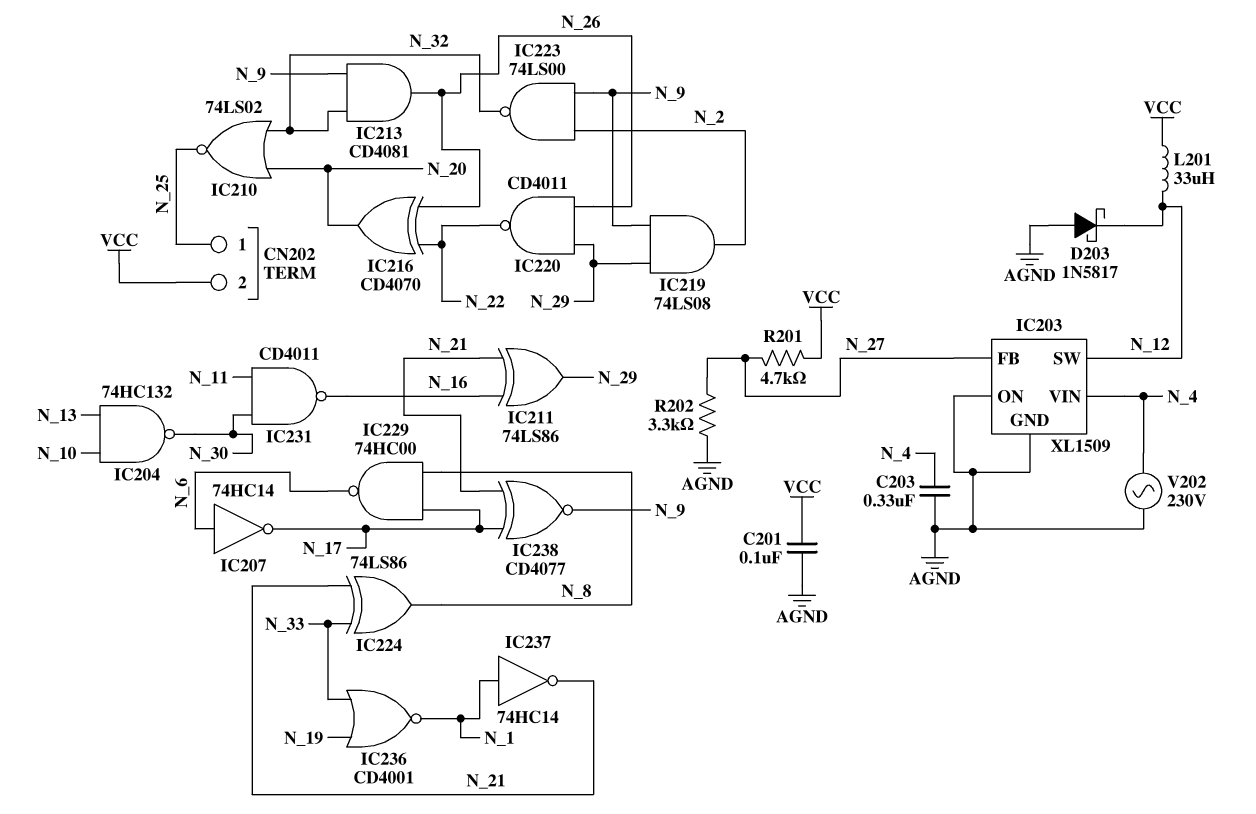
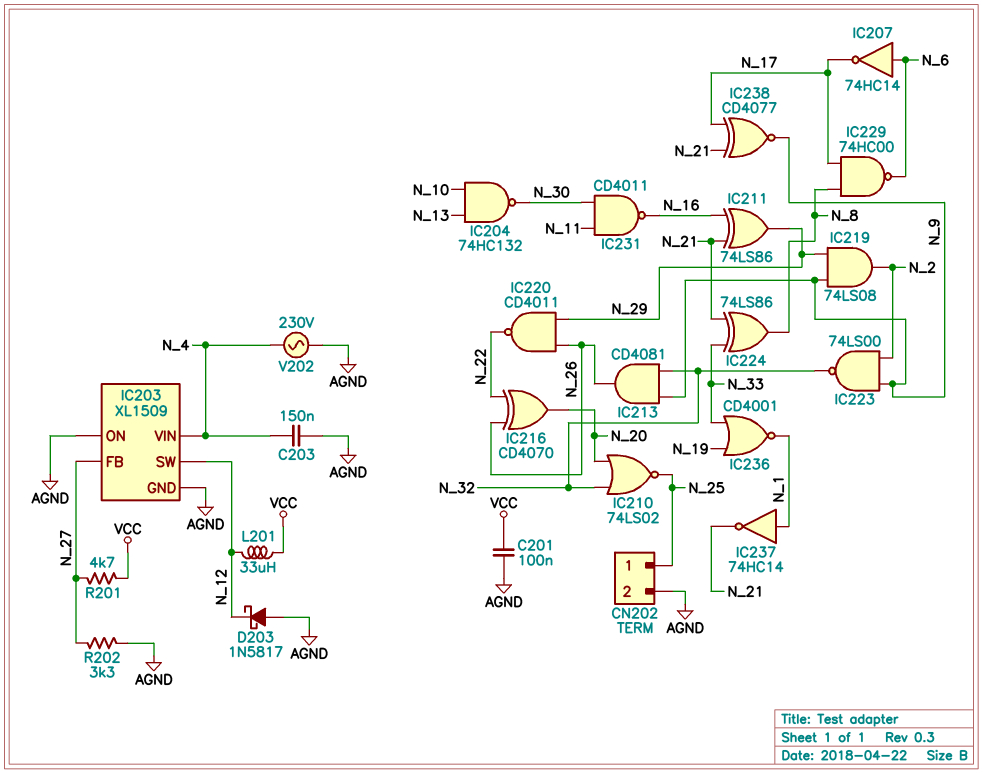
C203: 330nF (AGND, N_4) -> 150nF (AGND, N_4)
CN202 pin 2: VCC -> AGND

